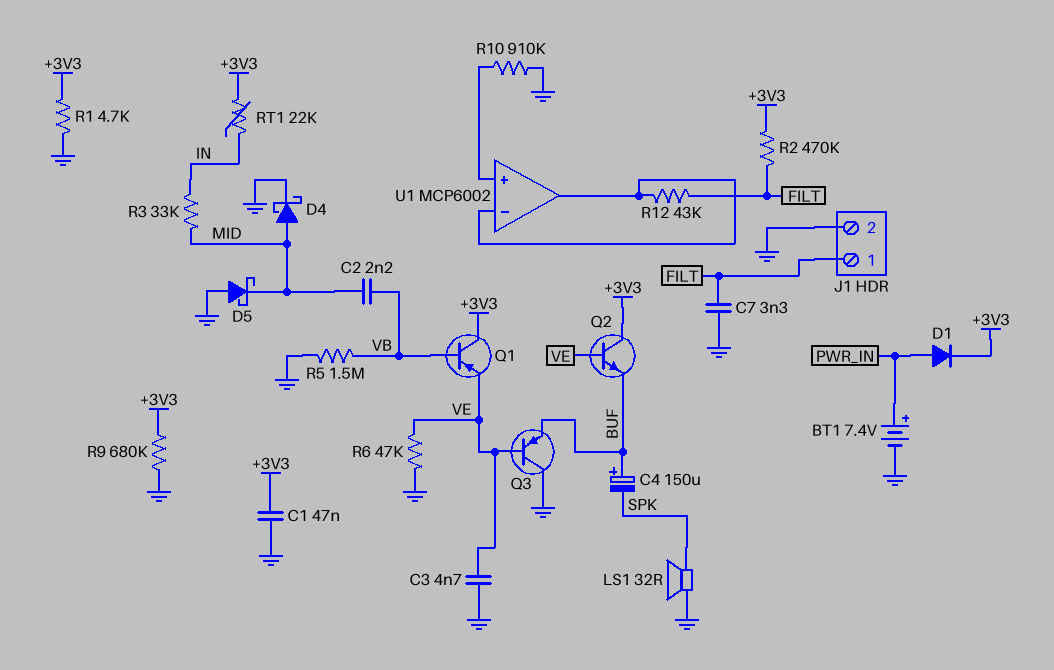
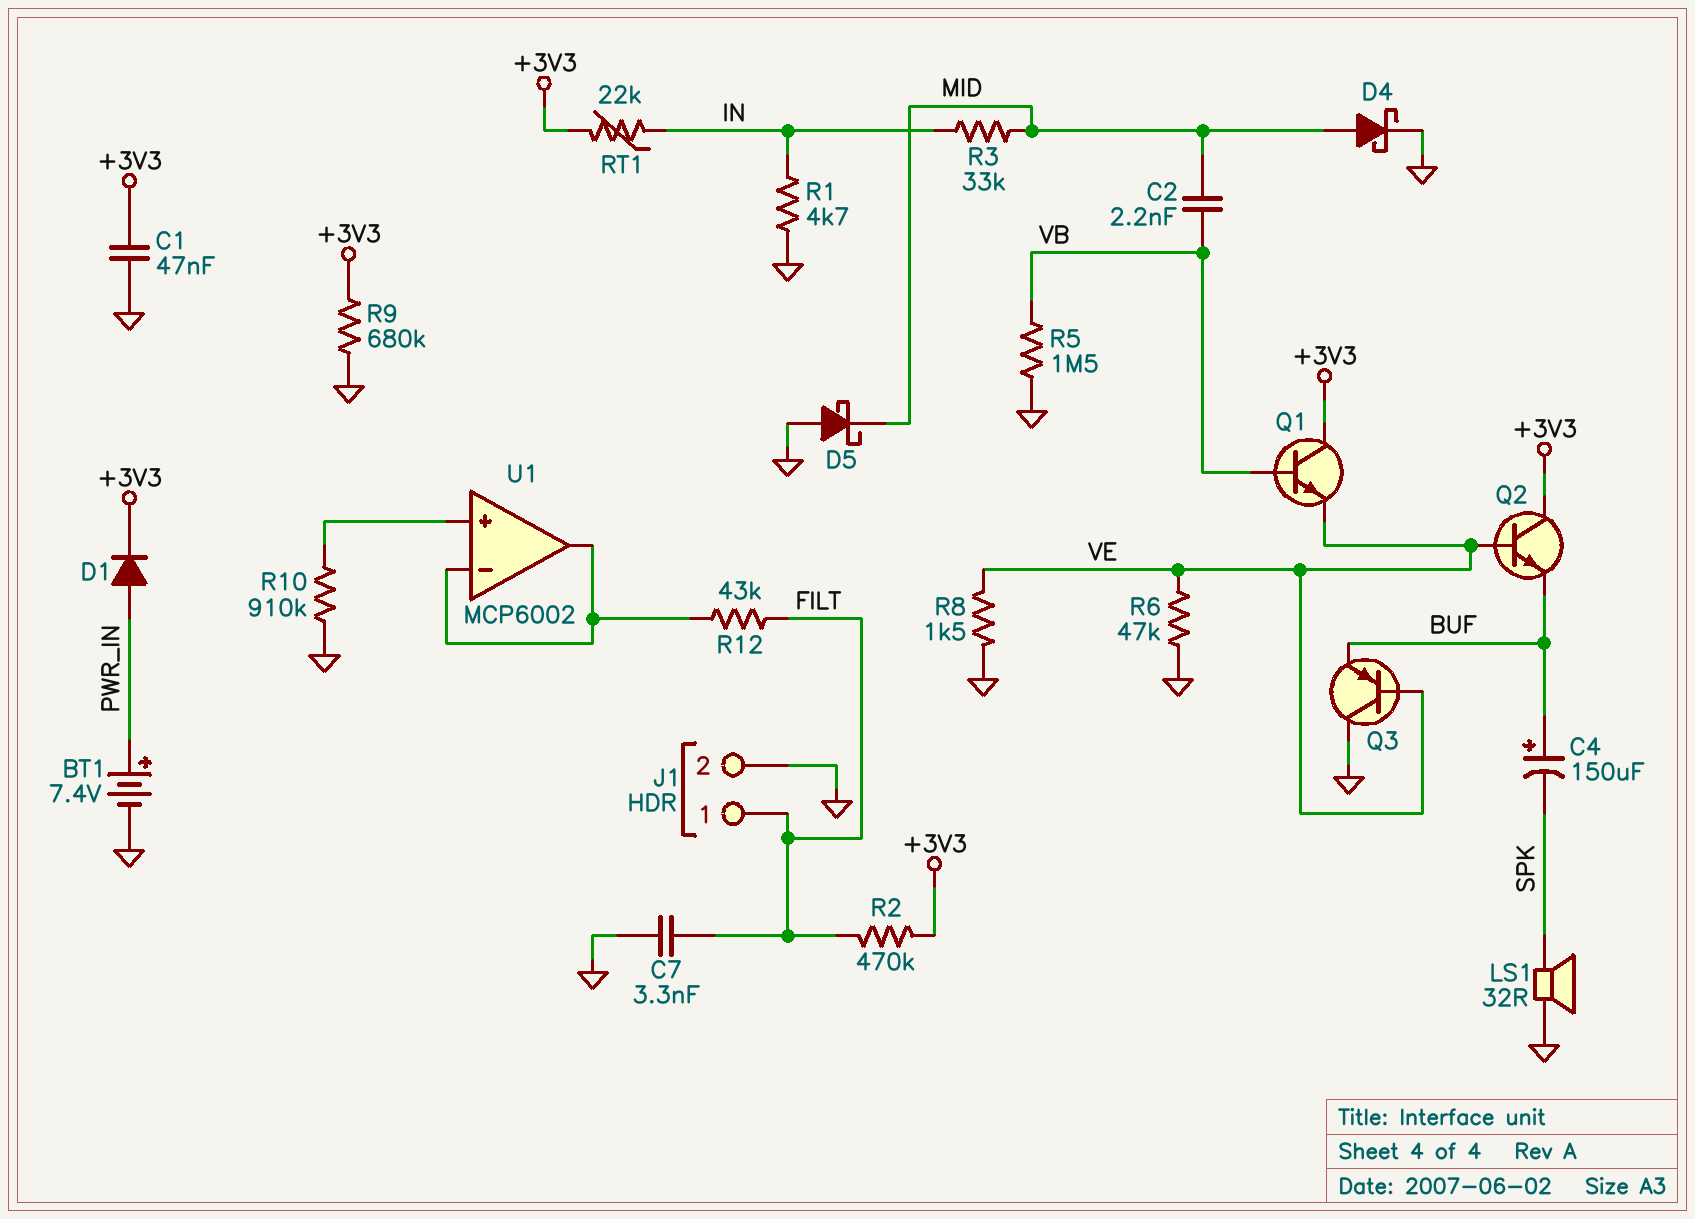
C3: 4.7nF (GND, VE) -> none
Q1: PNP (B VB, C +3V3, E VE) -> NPN (B VB, C +3V3, E VE)
R1: 4.7k (+3V3, GND) -> 4.7k (GND, IN)
R8: none -> 1.5k (GND, VE)

